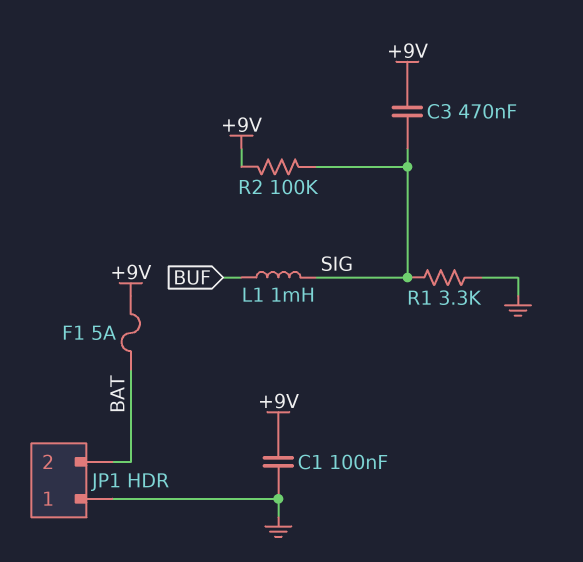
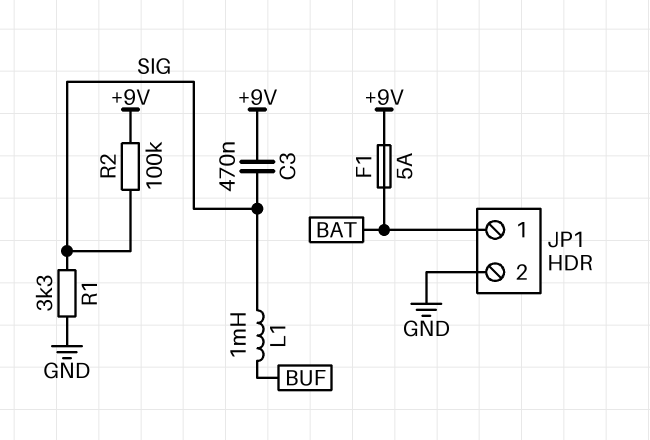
C1: 100nF (+9V, GND) -> none
JP1 pin 1: GND -> BAT
JP1 pin 2: BAT -> GND

